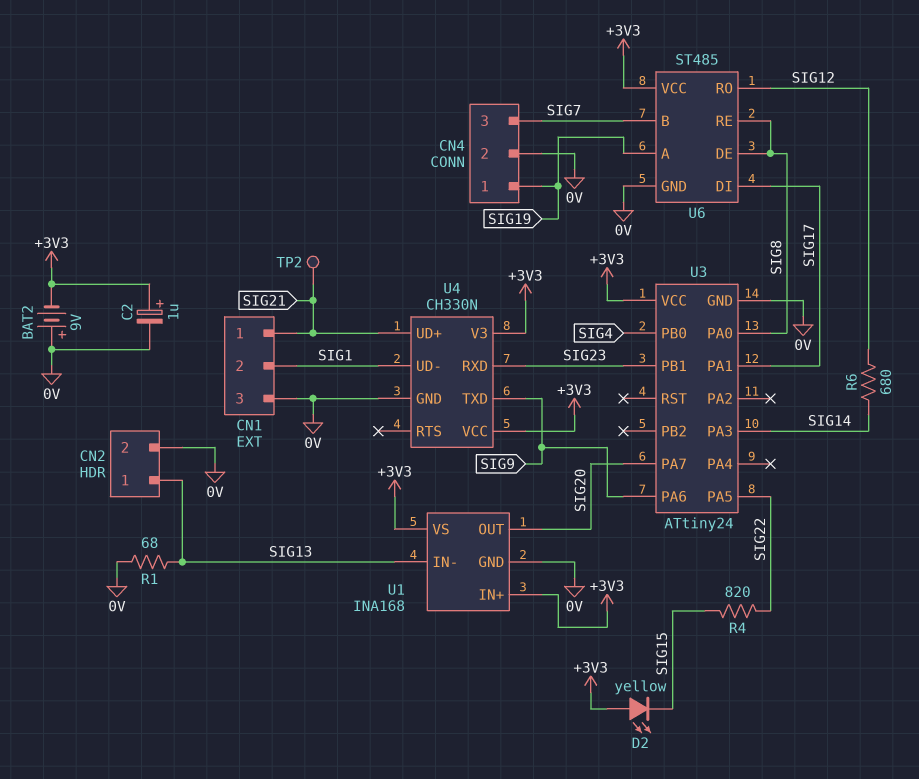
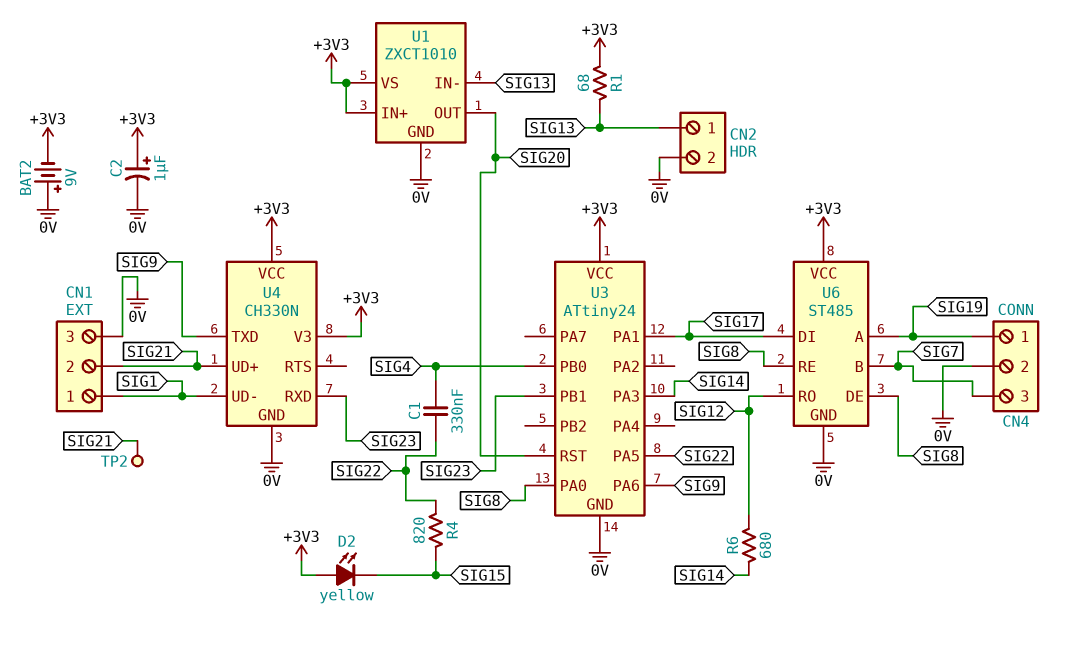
C1: none -> 330nF (SIG4, SIG22)
CN1 pin 1: SIG21 -> SIG1
CN1 pin 2: SIG1 -> SIG21
R1: 68 (0V, SIG13) -> 68 (+3V3, SIG13)
U1: INA168 -> ZXCT1010
U3 pin PA7: SIG20 -> none
U3 pin RST: none -> SIG20

